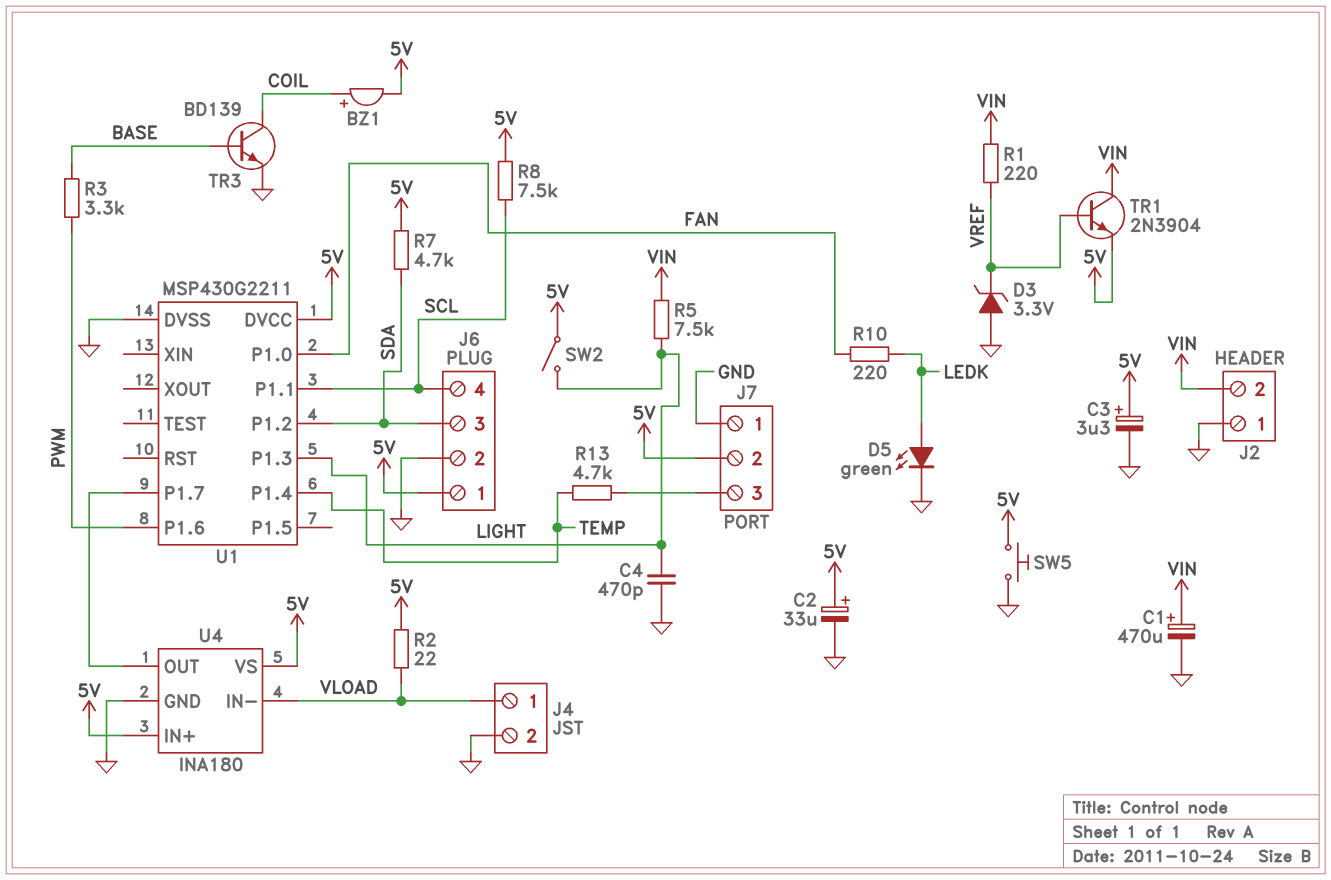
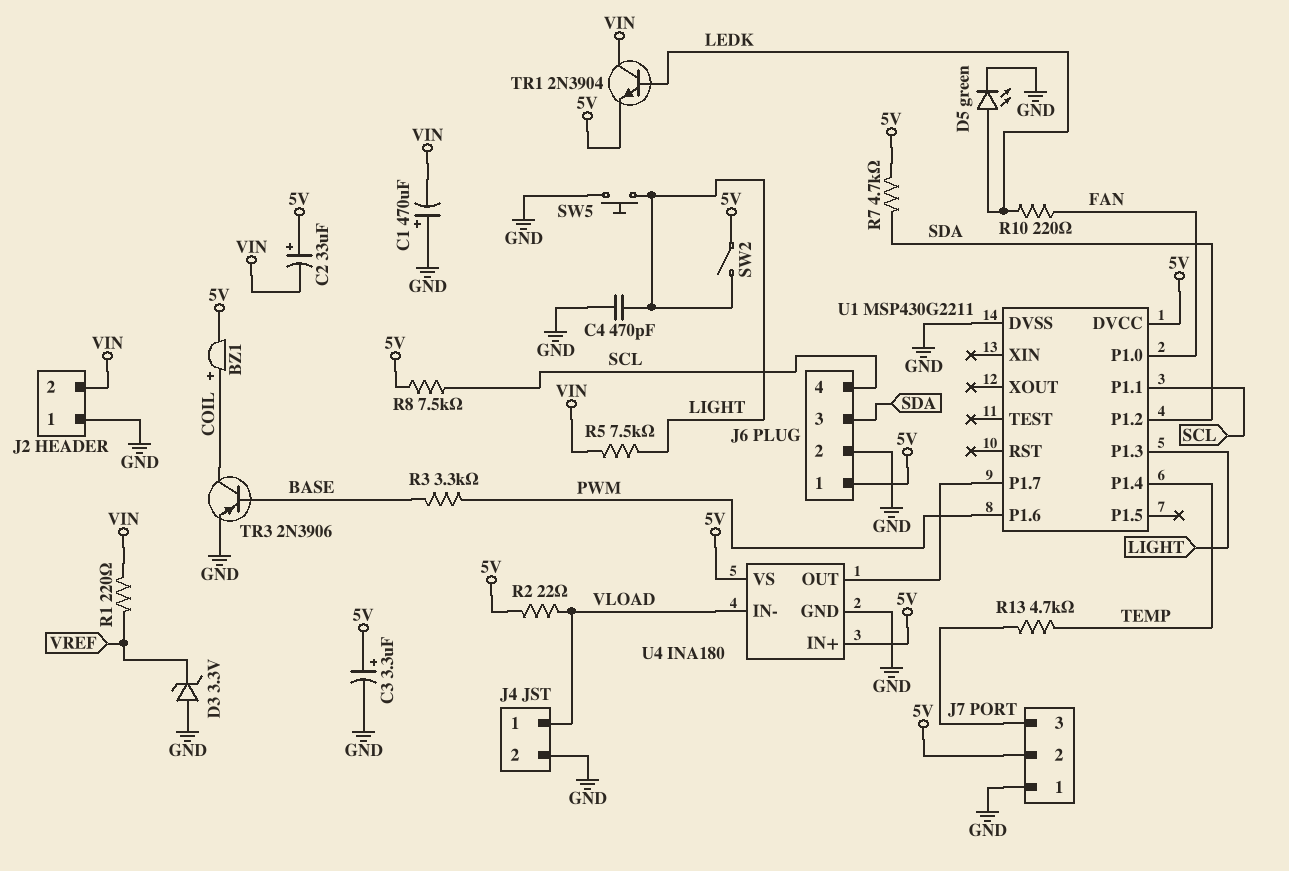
C1: 470uF (plus VIN, minus GND) -> 470uF (plus GND, minus VIN)
C2: 33uF (plus 5V, minus GND) -> 33uF (plus 5V, minus VIN)
SW5: button (5V, GND) -> button (GND, LIGHT)
TR1: NPN 2N3904 (B VREF, C VIN, E 5V) -> NPN 2N3904 (B LEDK, C VIN, E 5V)
TR3: NPN BD139 (B BASE, C COIL, E GND) -> PNP 2N3906 (B BASE, C COIL, E GND)

